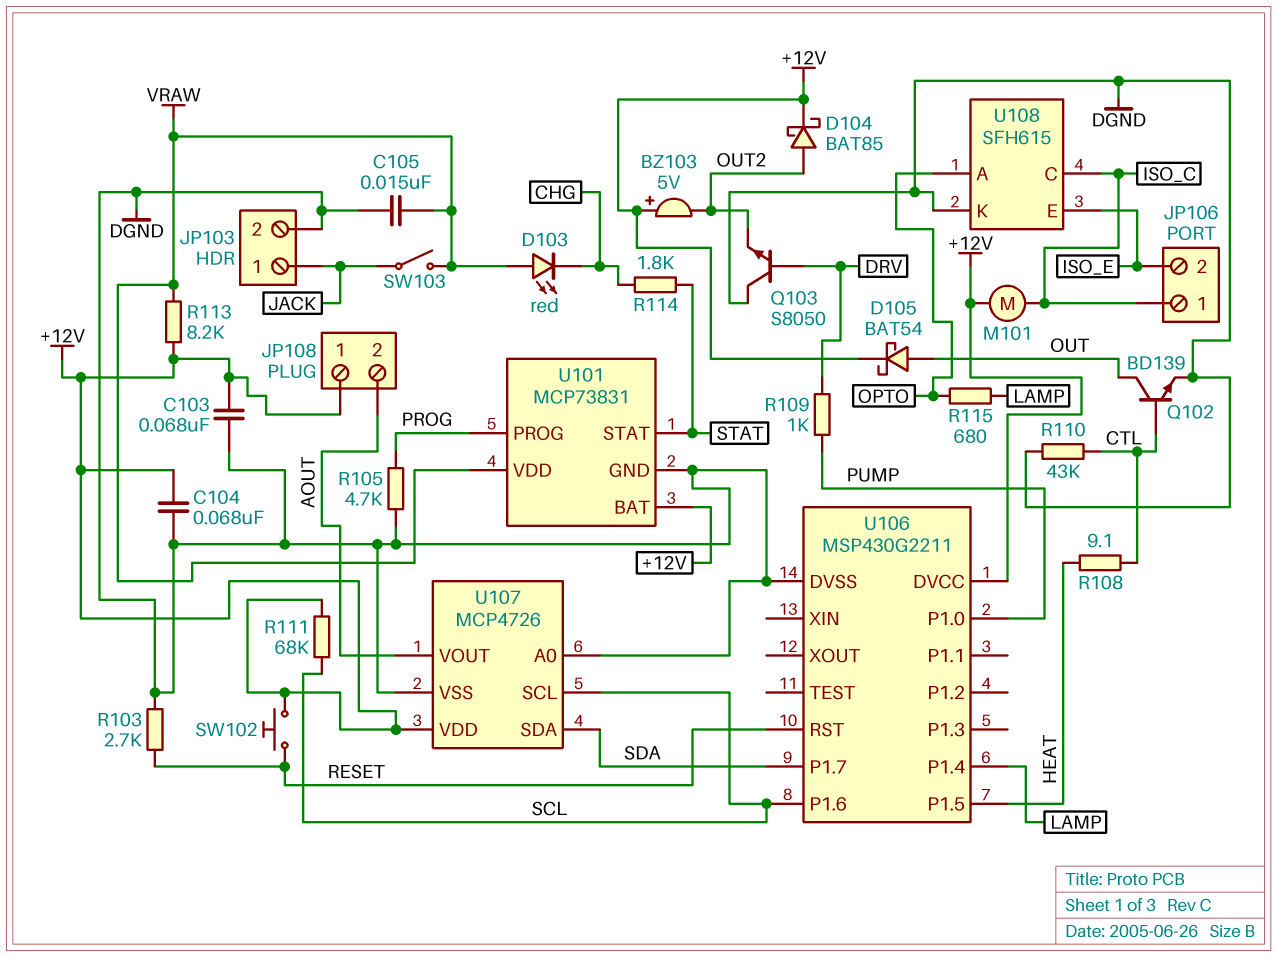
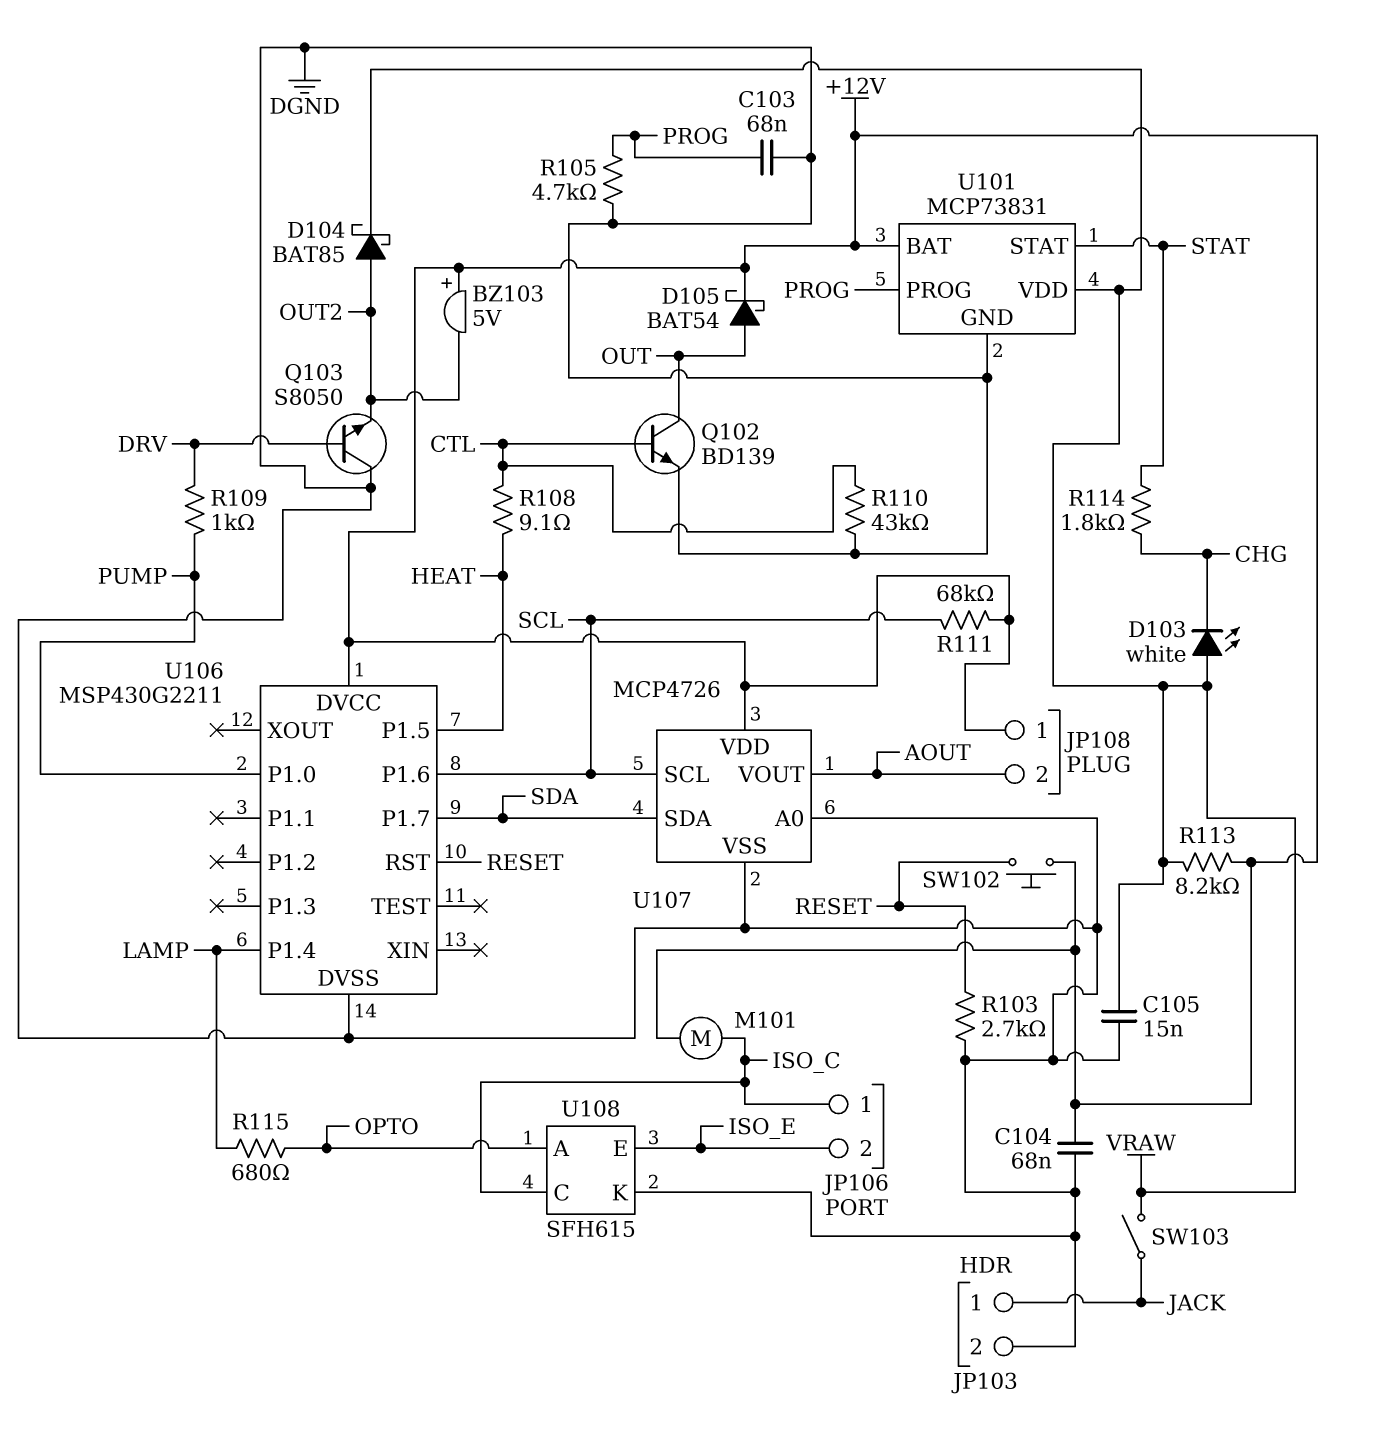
C103: 68nF (+12V, DGND) -> 68nF (DGND, PROG)
D103: LED red (A VRAW, K CHG) -> LED white (A VRAW, K CHG)
D104: schottky BAT85 (A OUT2, K +12V) -> schottky BAT85 (A OUT2, K VRAW)

